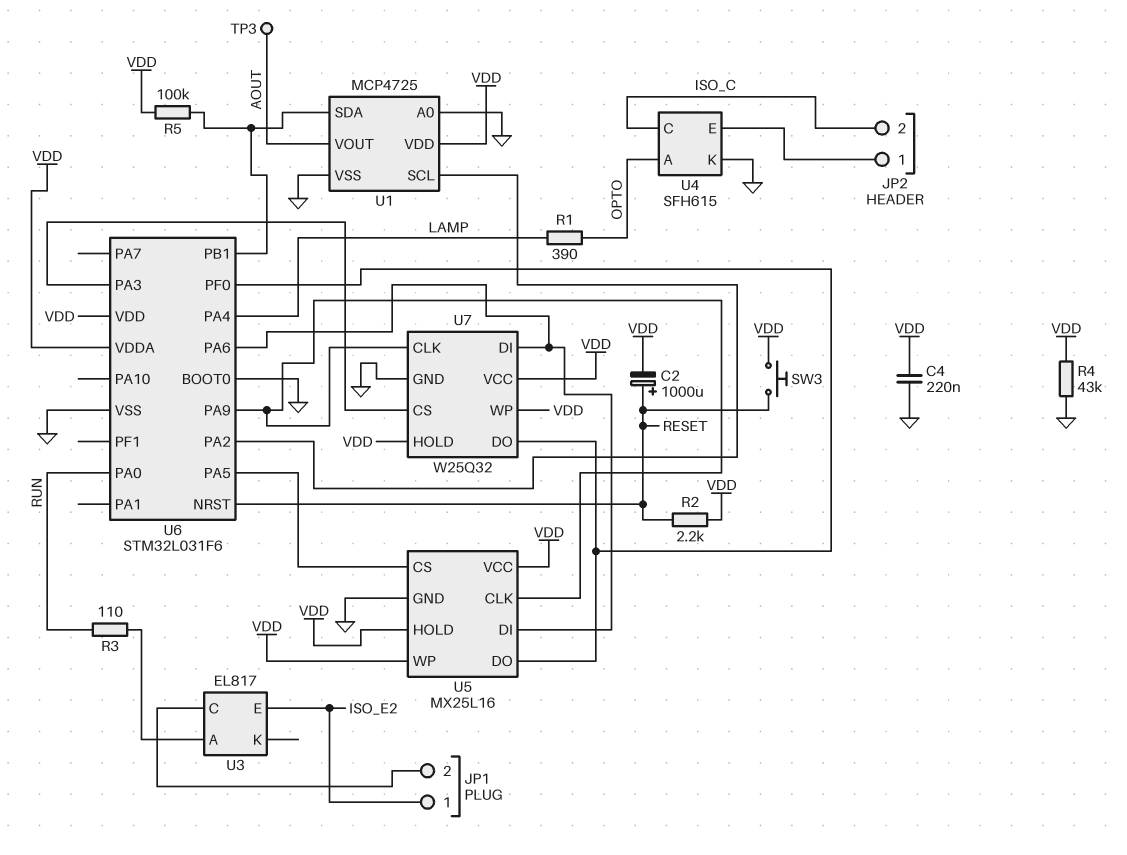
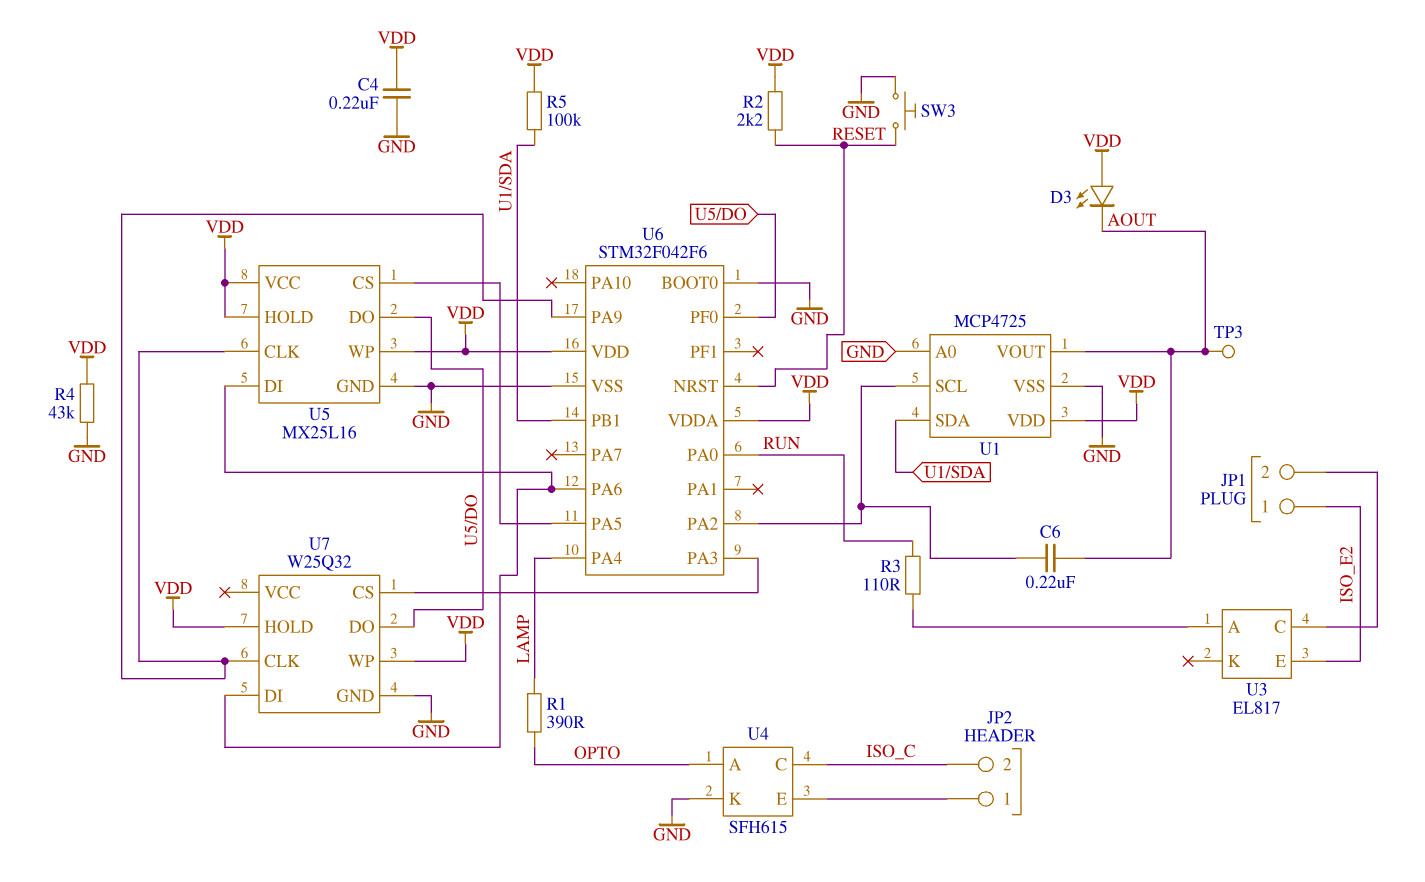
C2: 1000uF (plus RESET, minus VDD) -> none
C6: none -> 220nF (AOUT, U1/SCL)
D3: none -> LED (A VDD, K AOUT)
SW3: button (RESET, VDD) -> button (GND, RESET)
U6: STM32L031F6 -> STM32F042F6
U7 pin VCC: VDD -> none

